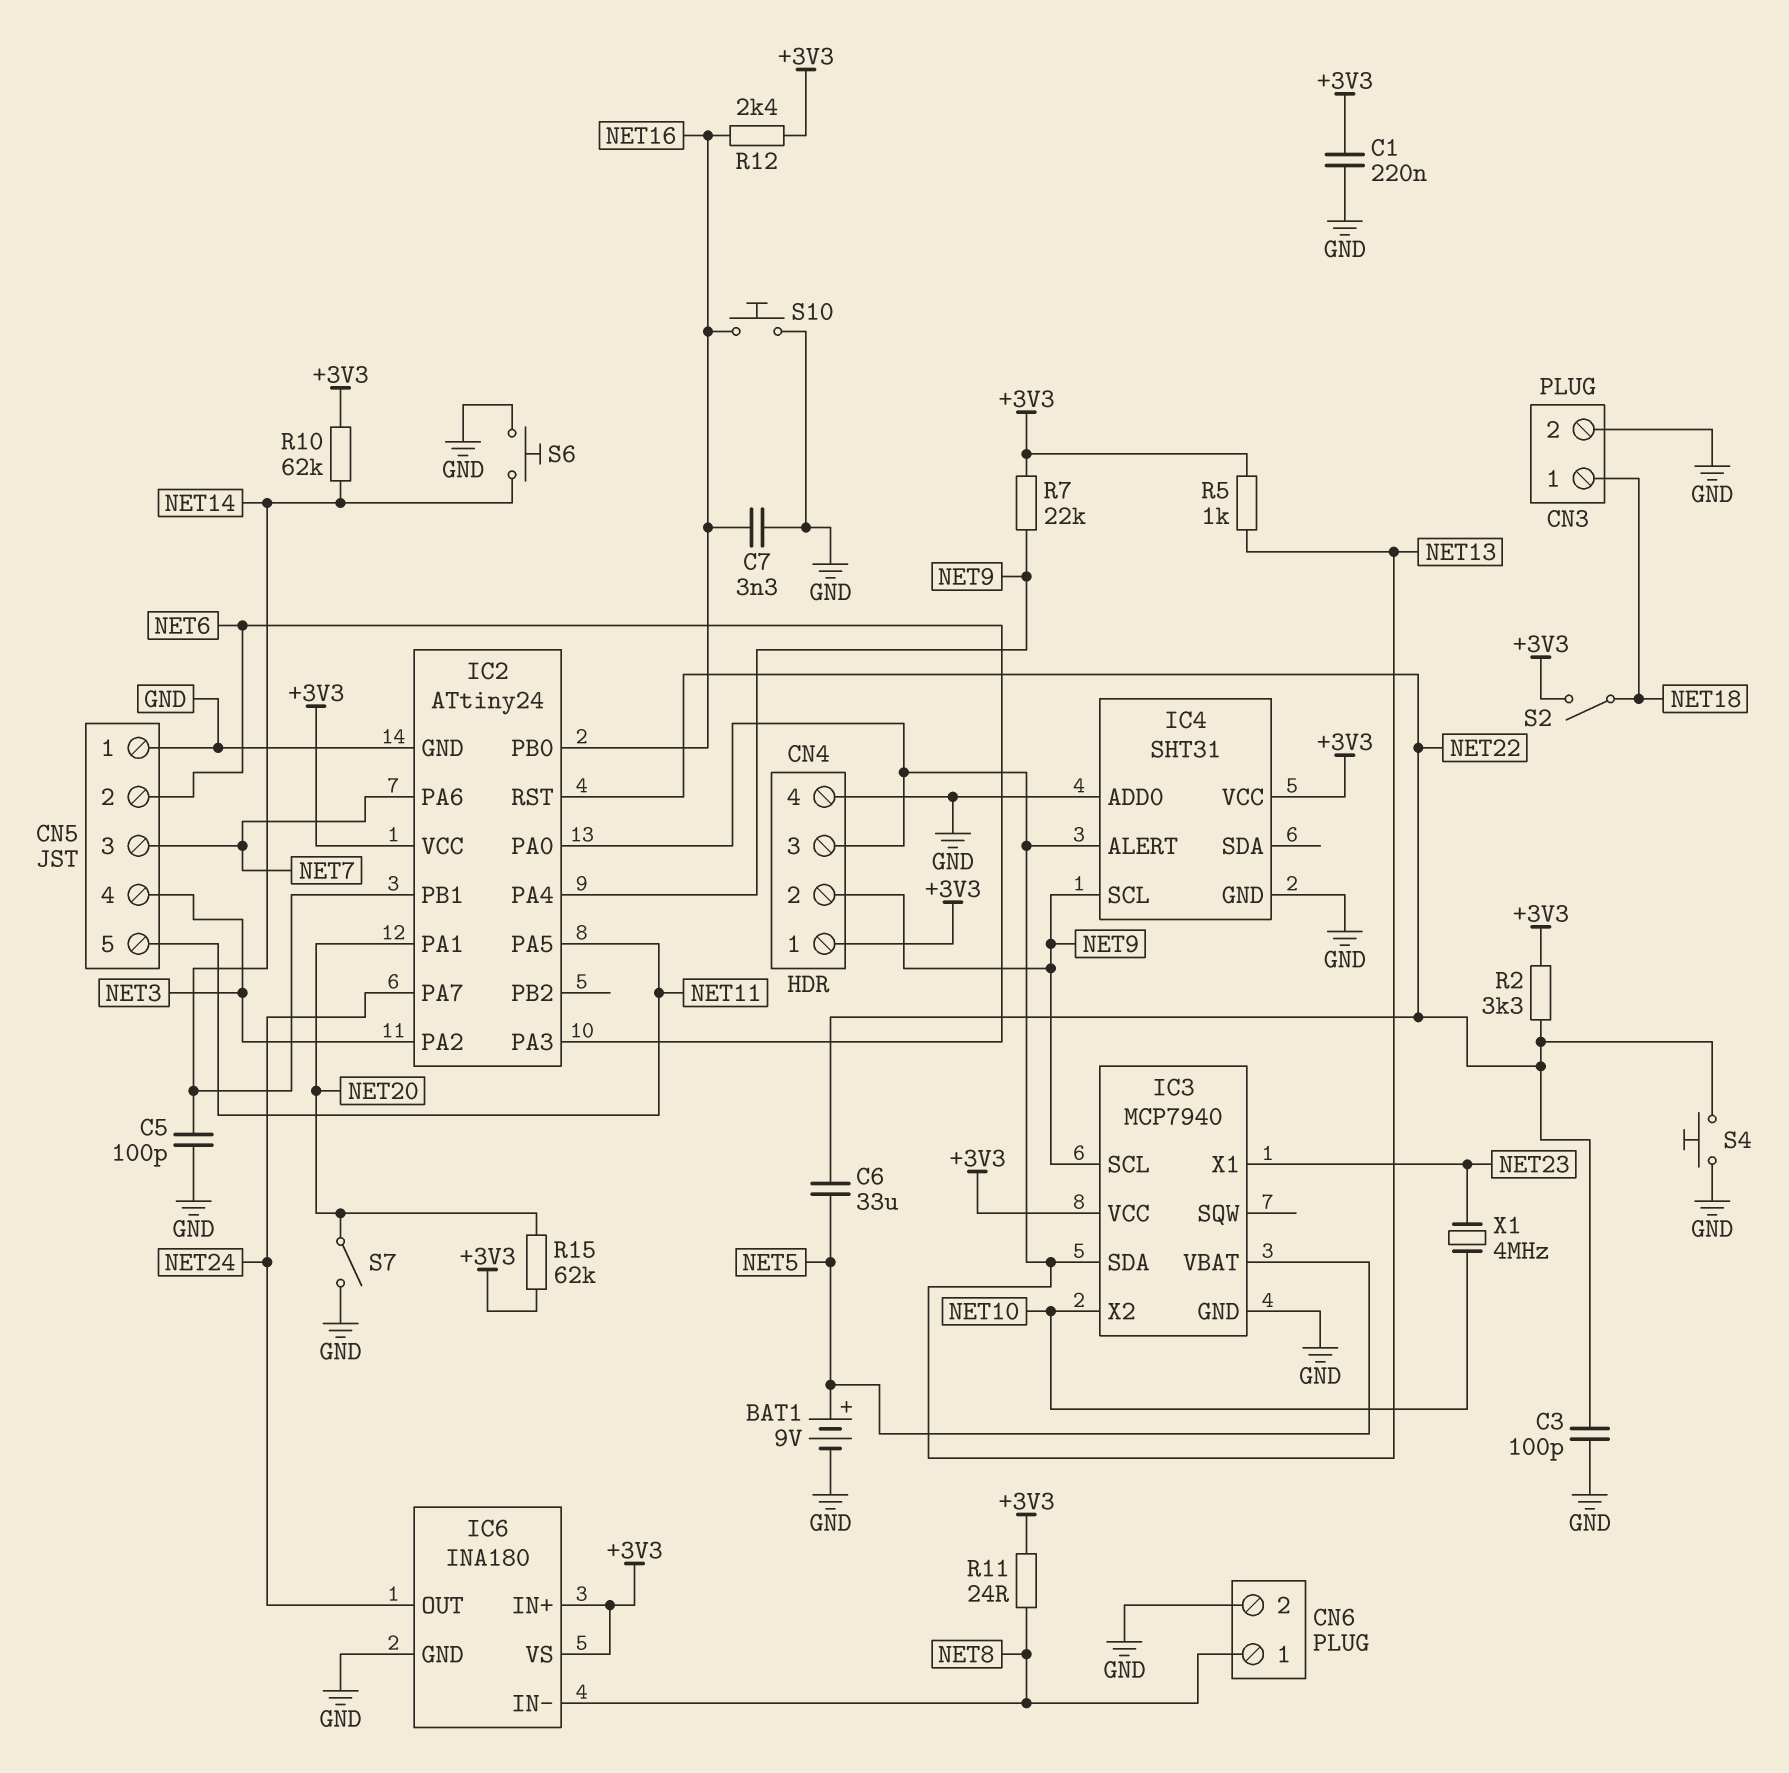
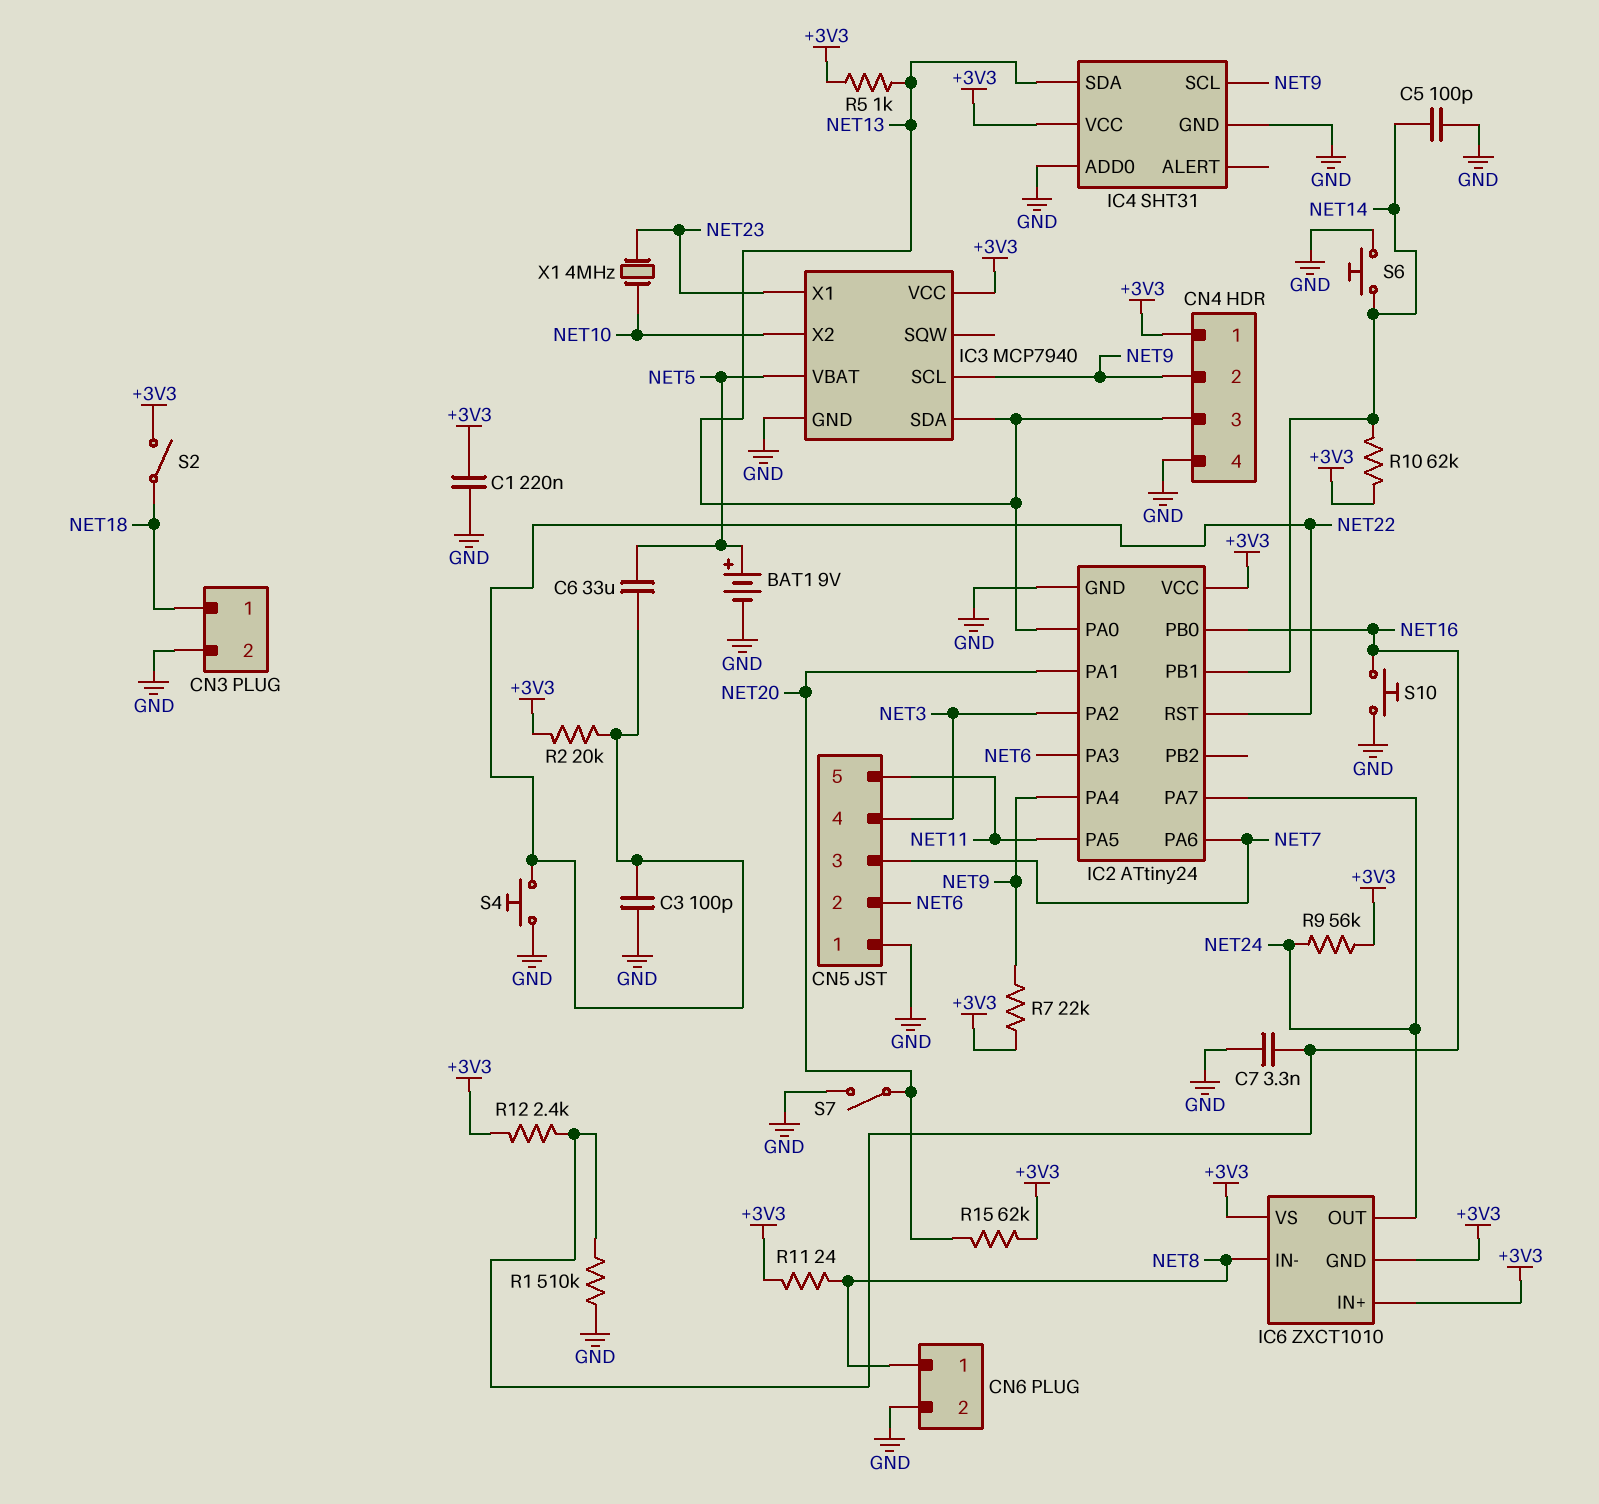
IC4 pin ALERT: NET13 -> none
IC4 pin SDA: none -> NET13
IC6: INA180 -> ZXCT1010
IC6 pin GND: GND -> +3V3
R1: none -> 510k (GND, NET16)
R2: 3.3k (+3V3, NET22) -> 20k (+3V3, NET22)
R9: none -> 56k (+3V3, NET24)

